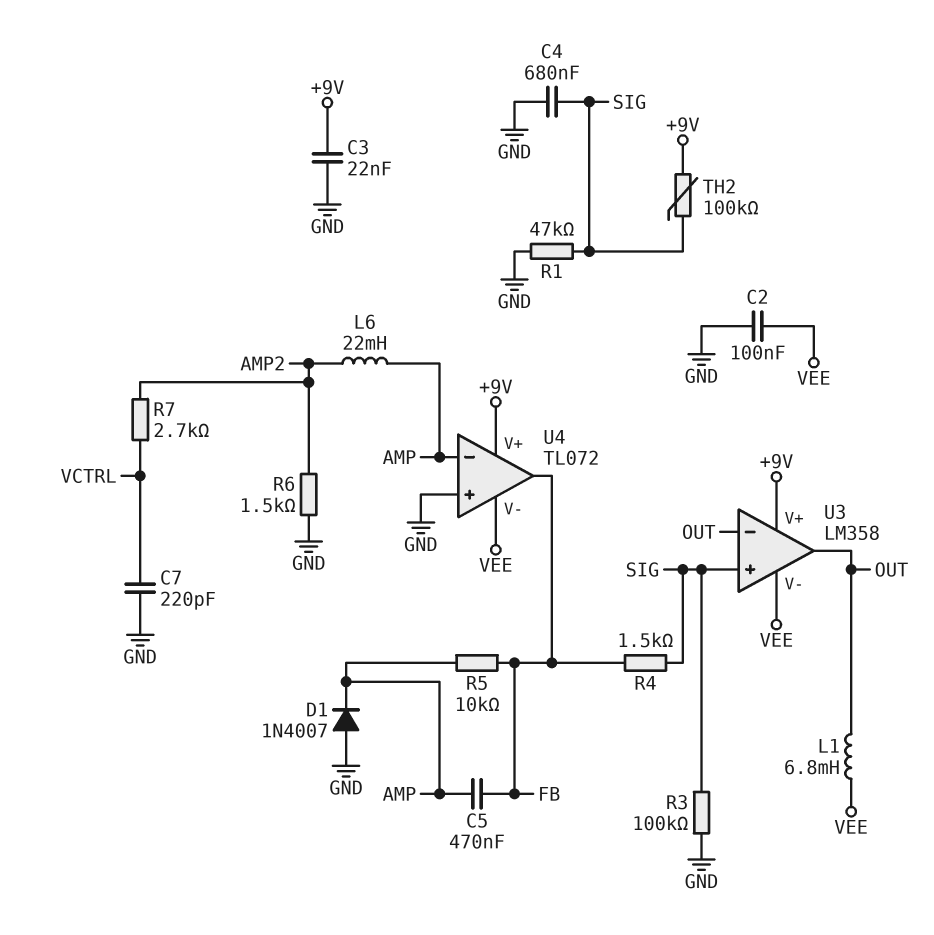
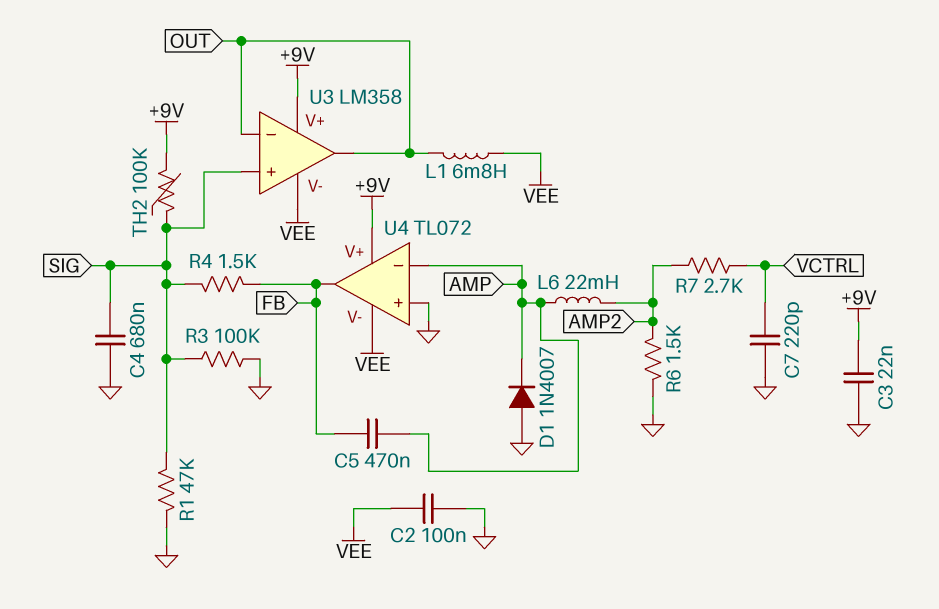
R5: 10k (AMP, FB) -> none

